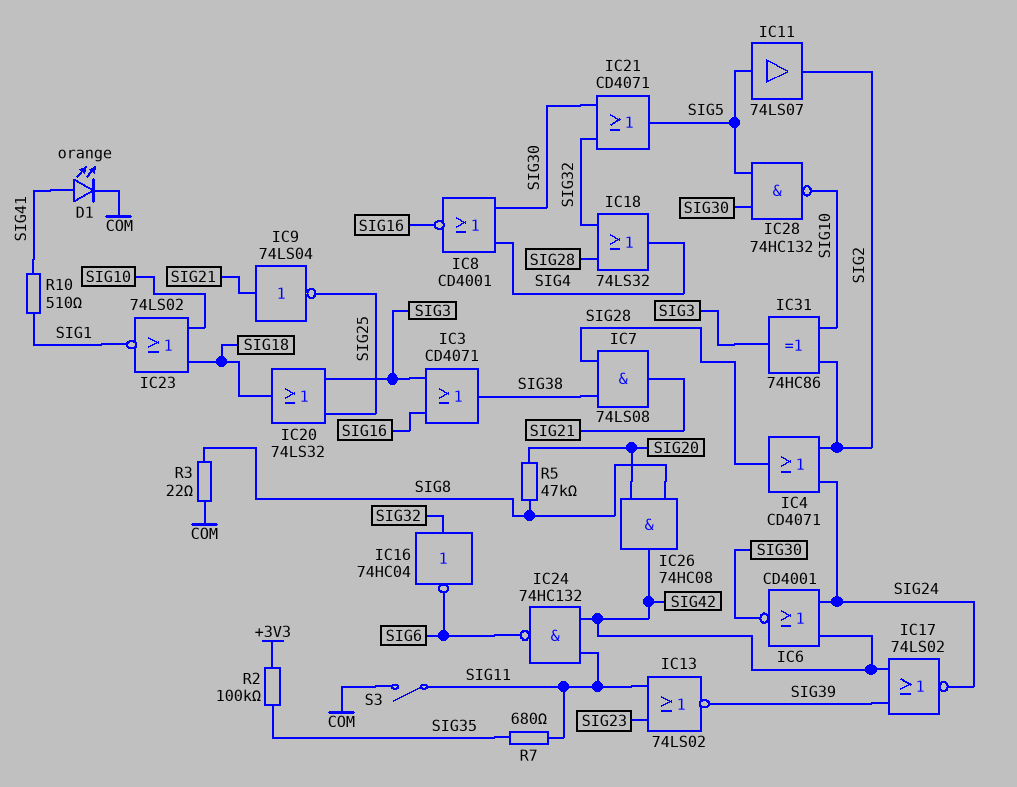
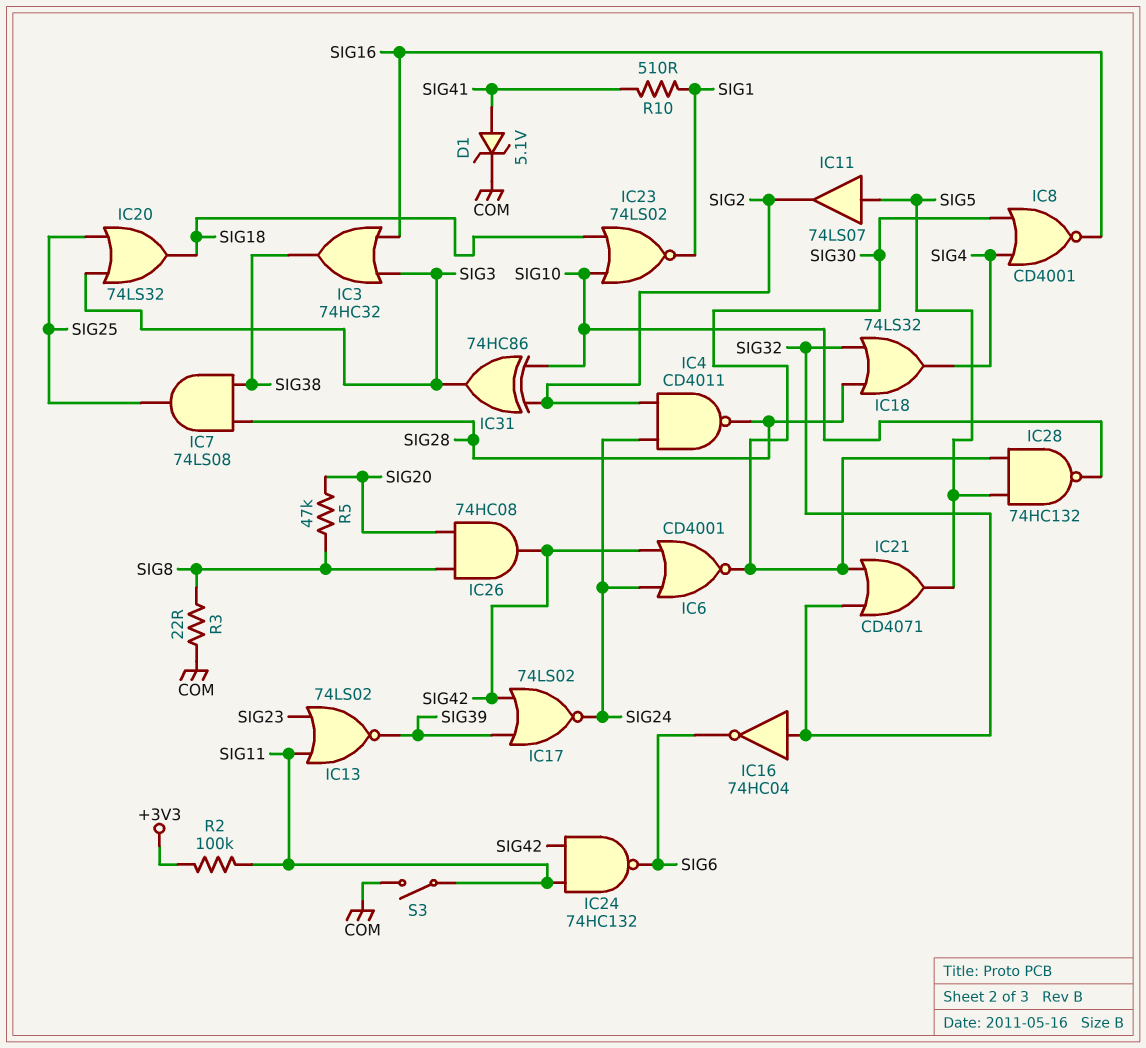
D1: LED orange (A SIG41, K COM) -> zener 5.1V (A SIG41, K COM)
IC3: OR CD4071 (in SIG3, in SIG16, out SIG38) -> OR 74HC32 (in SIG3, in SIG16, out SIG38)
IC4: OR CD4071 (in SIG2, in SIG24, out SIG28) -> NAND CD4011 (in SIG2, in SIG24, out SIG28)
IC7: AND 74LS08 (in SIG28, in SIG38, out SIG21) -> AND 74LS08 (in SIG28, in SIG38, out SIG25)
IC9: NOT 74LS04 (in SIG21, out SIG25) -> none
R2: 100k (+3V3, SIG35) -> 100k (+3V3, SIG11)
R7: 680 (SIG11, SIG35) -> none

